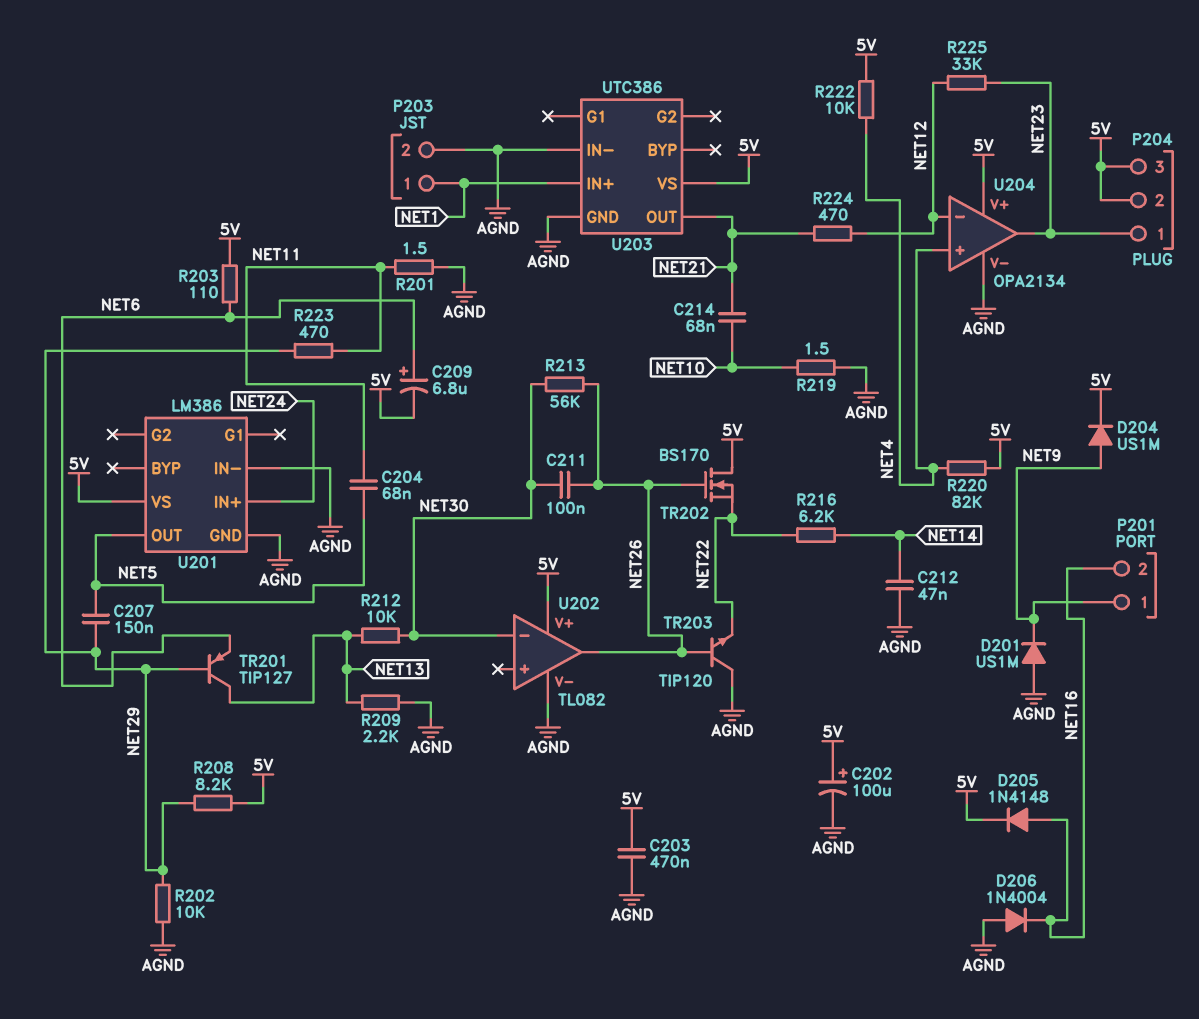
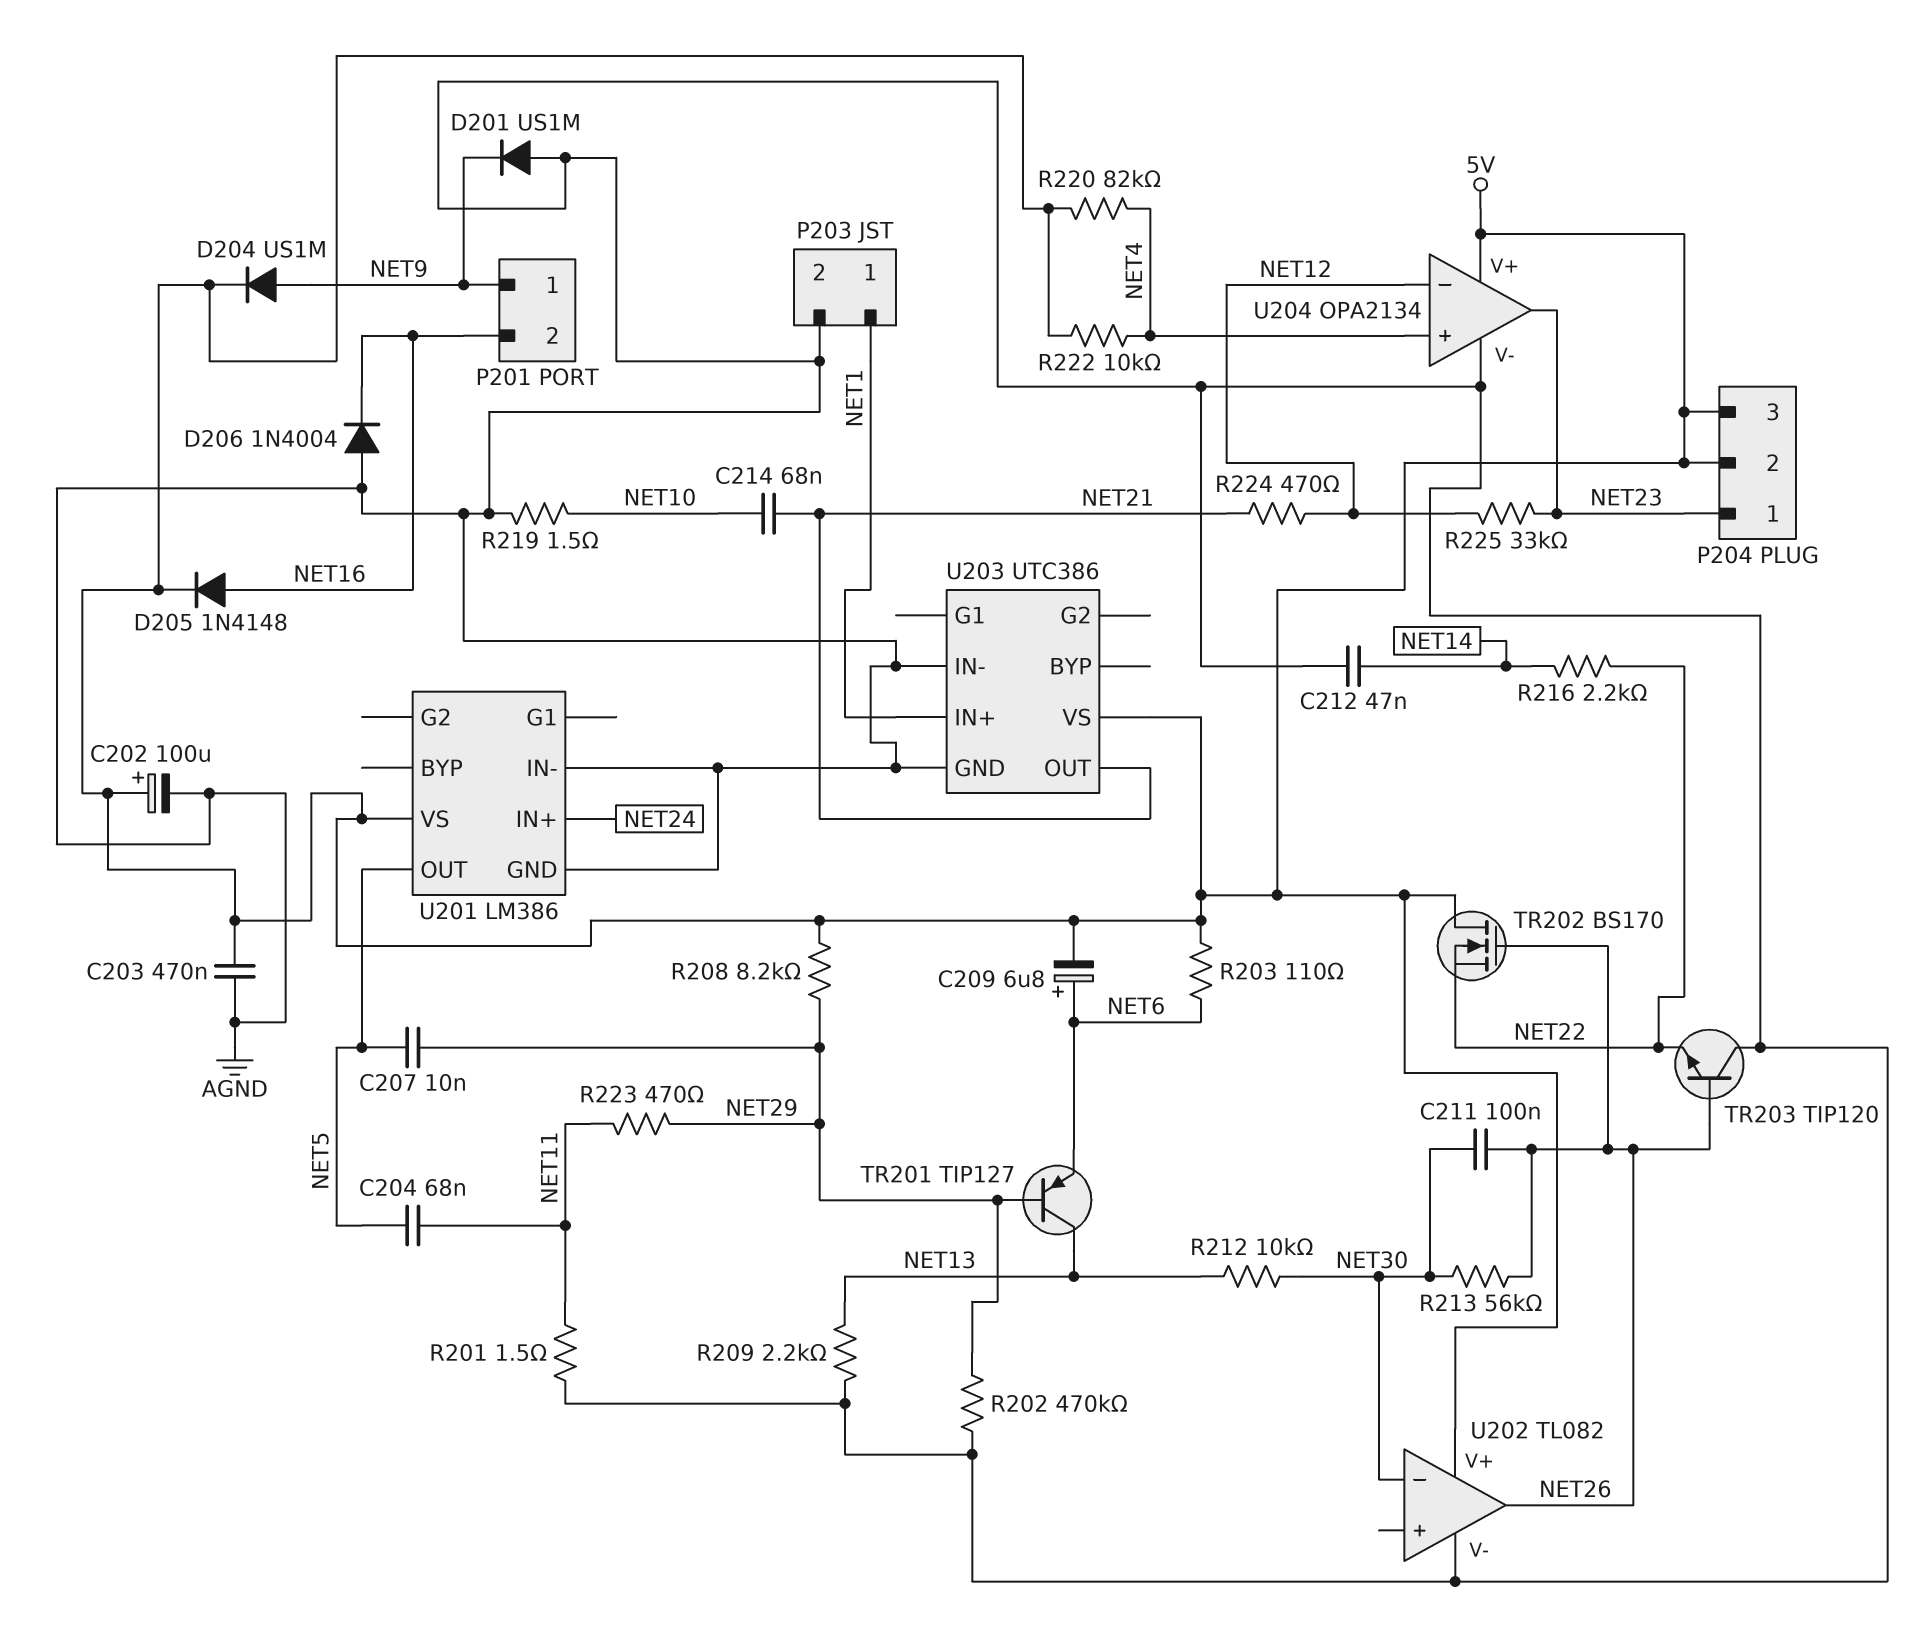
C207: 150nF (NET5, NET29) -> 10nF (NET5, NET29)
R202: 10k (AGND, NET29) -> 470k (AGND, NET29)
R216: 6.2k (NET14, NET22) -> 2.2k (NET14, NET22)

